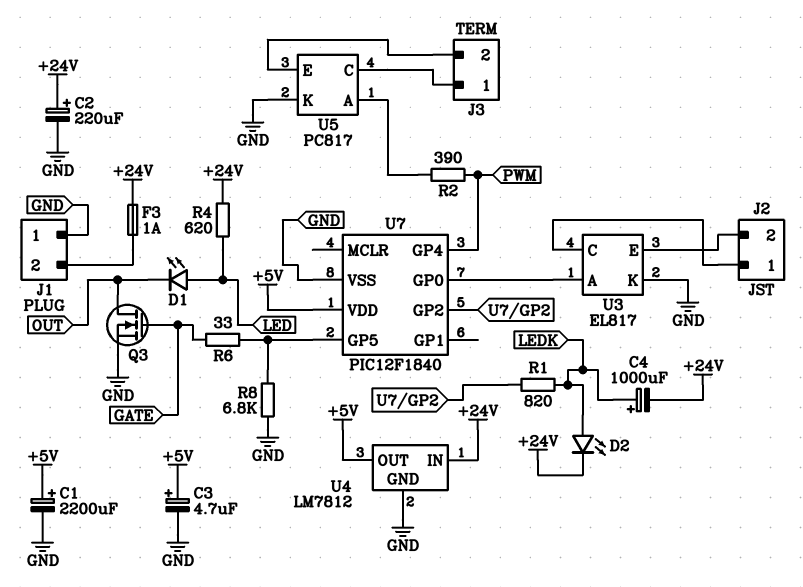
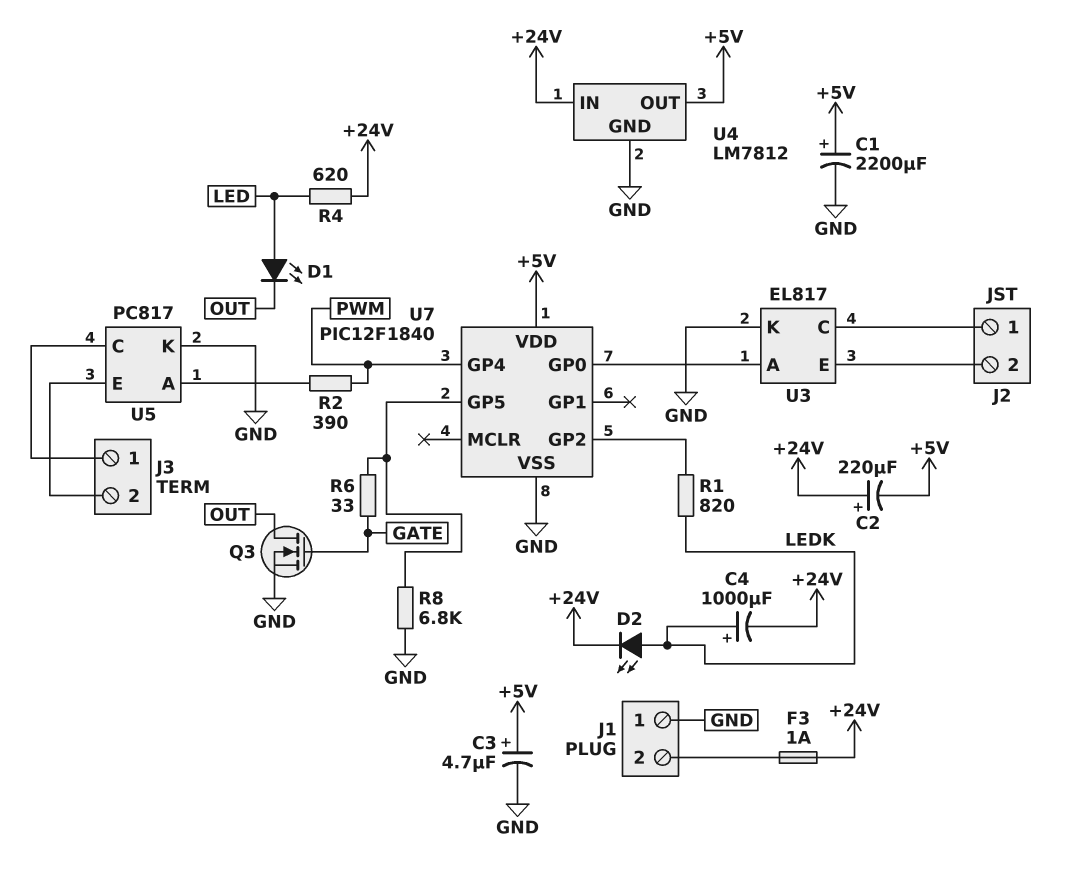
C2: 220uF (plus +24V, minus GND) -> 220uF (plus +24V, minus +5V)

